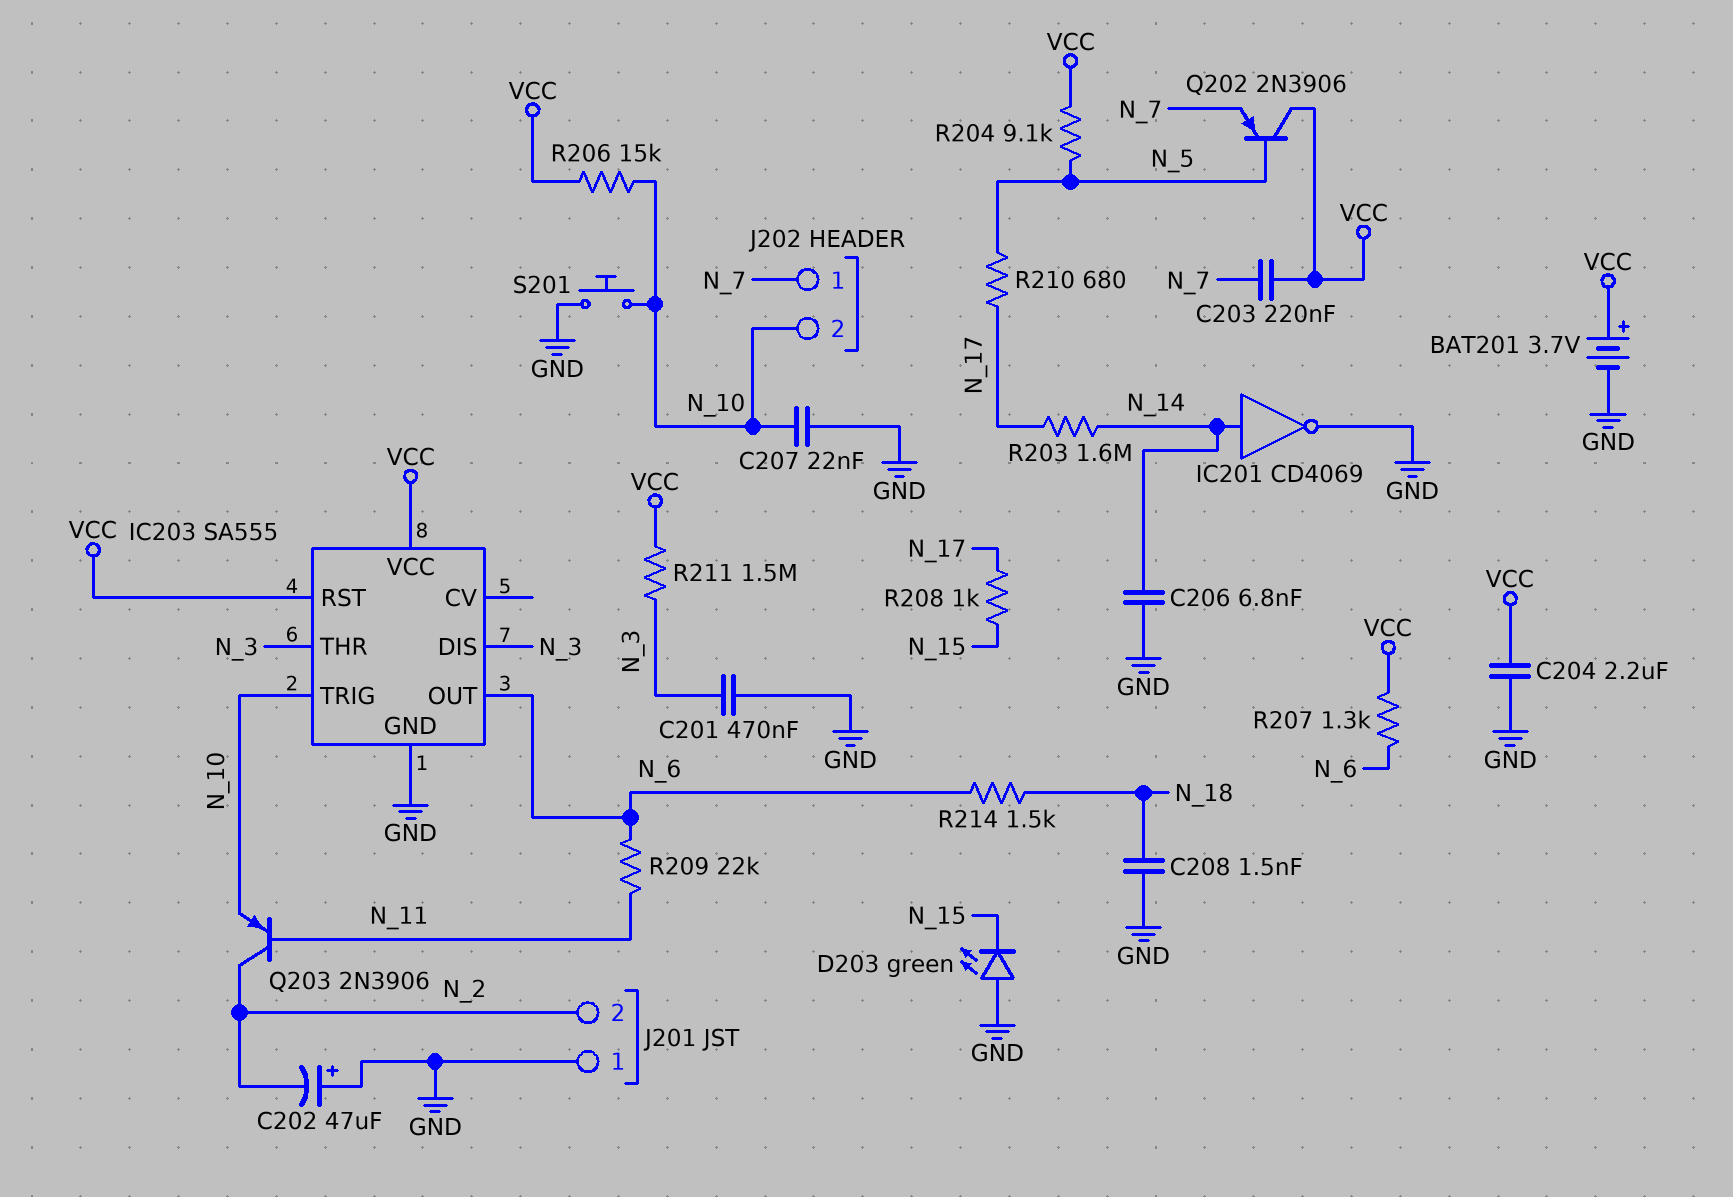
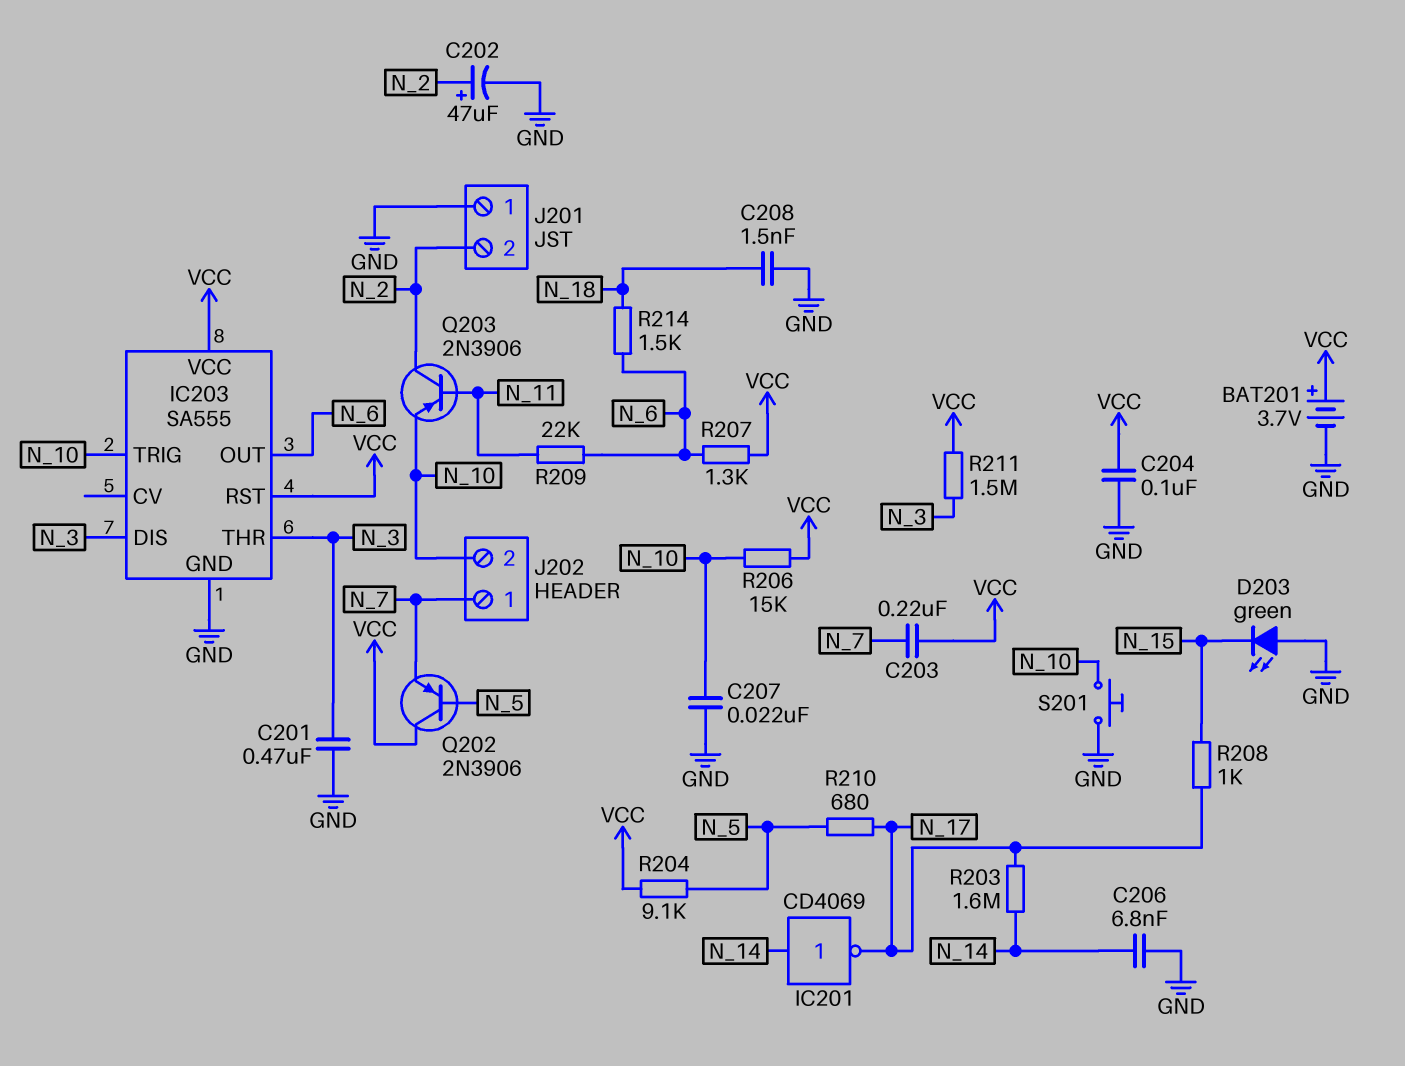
C202: 47uF (plus GND, minus N_2) -> 47uF (plus N_2, minus GND)
C204: 2.2uF (GND, VCC) -> 100nF (GND, VCC)
IC201: NOT CD4069 (in N_14, out GND) -> NOT CD4069 (in N_14, out N_17)

